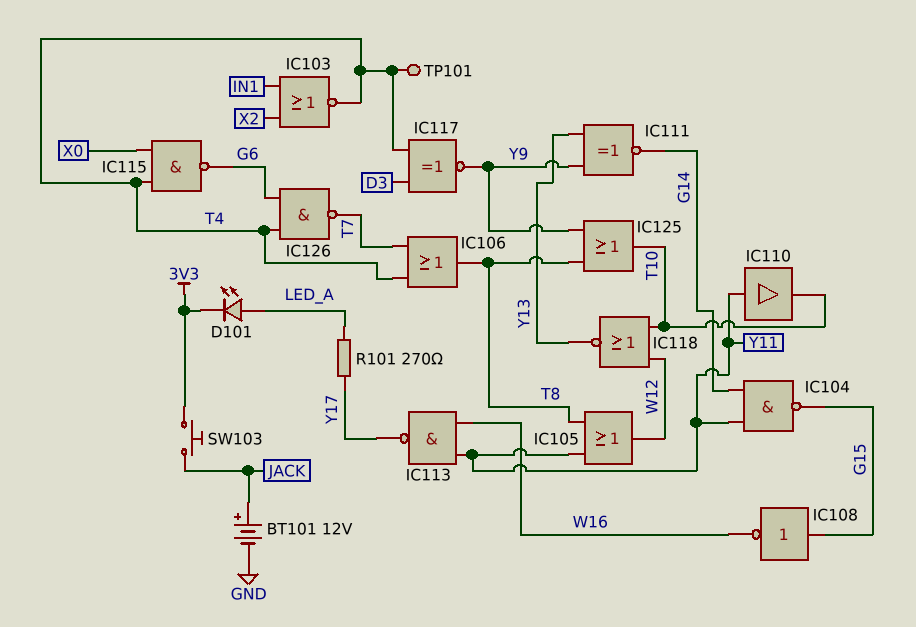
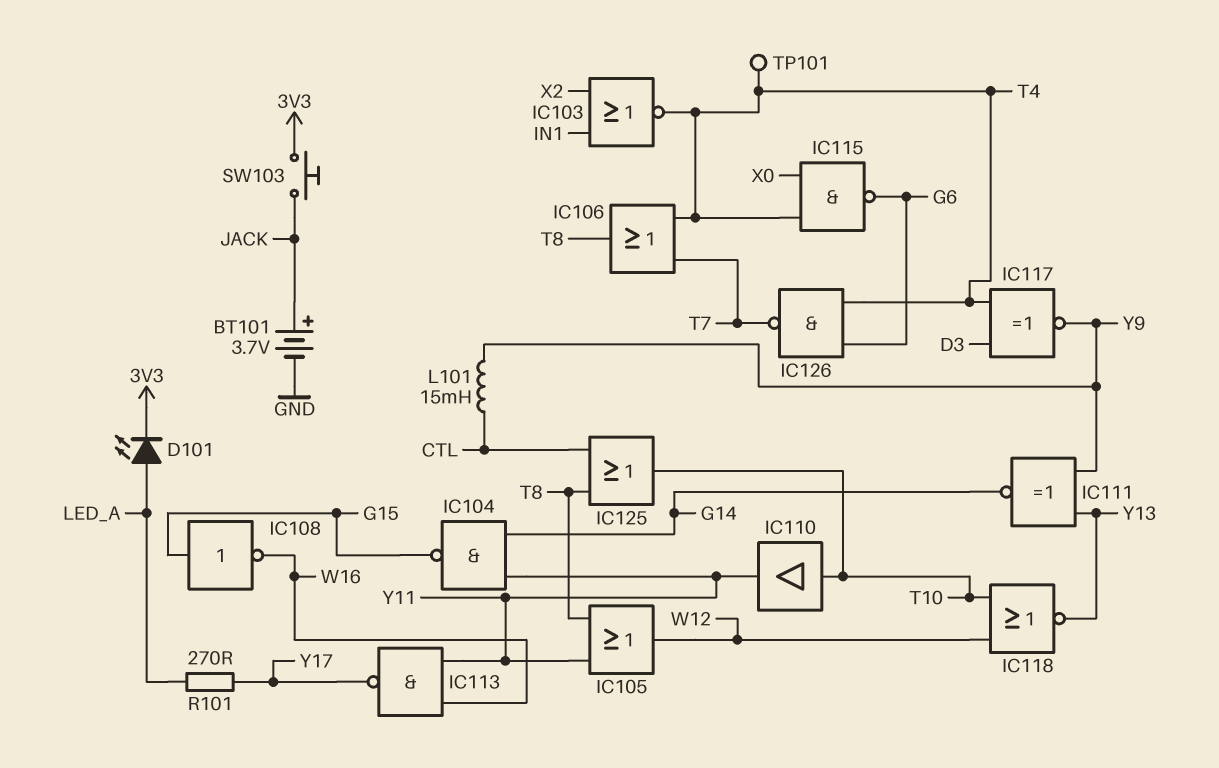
BT101: 12V (plus JACK, minus GND) -> 3.7V (plus JACK, minus GND)
IC110: buffer (in Y11, out T10) -> buffer (in T10, out Y11)
IC125: OR (in T8, in Y9, out T10) -> OR (in CTL, in T8, out T10)
L101: none -> 15mH (CTL, Y9)

